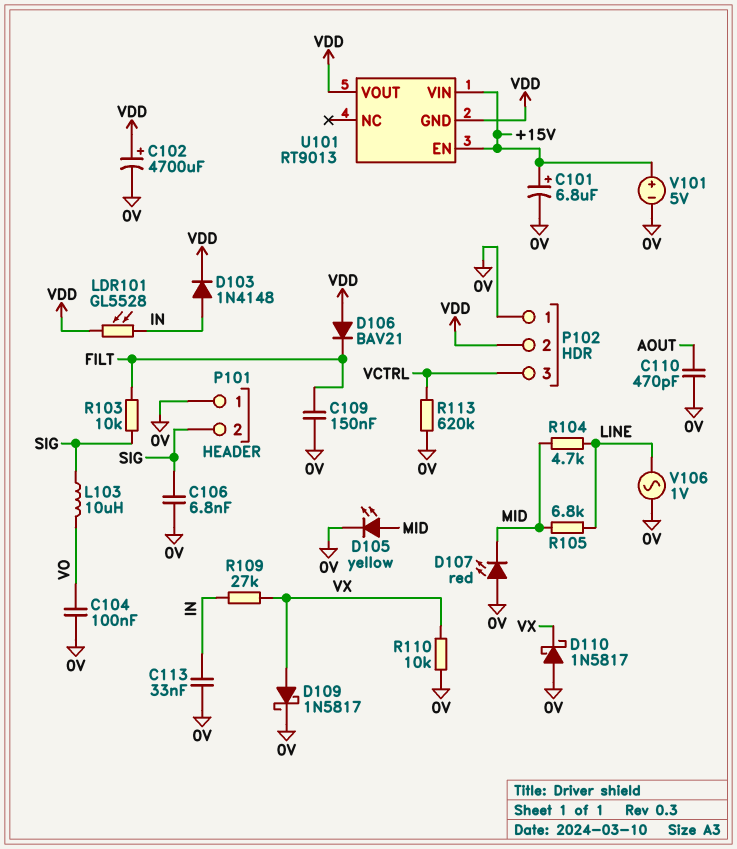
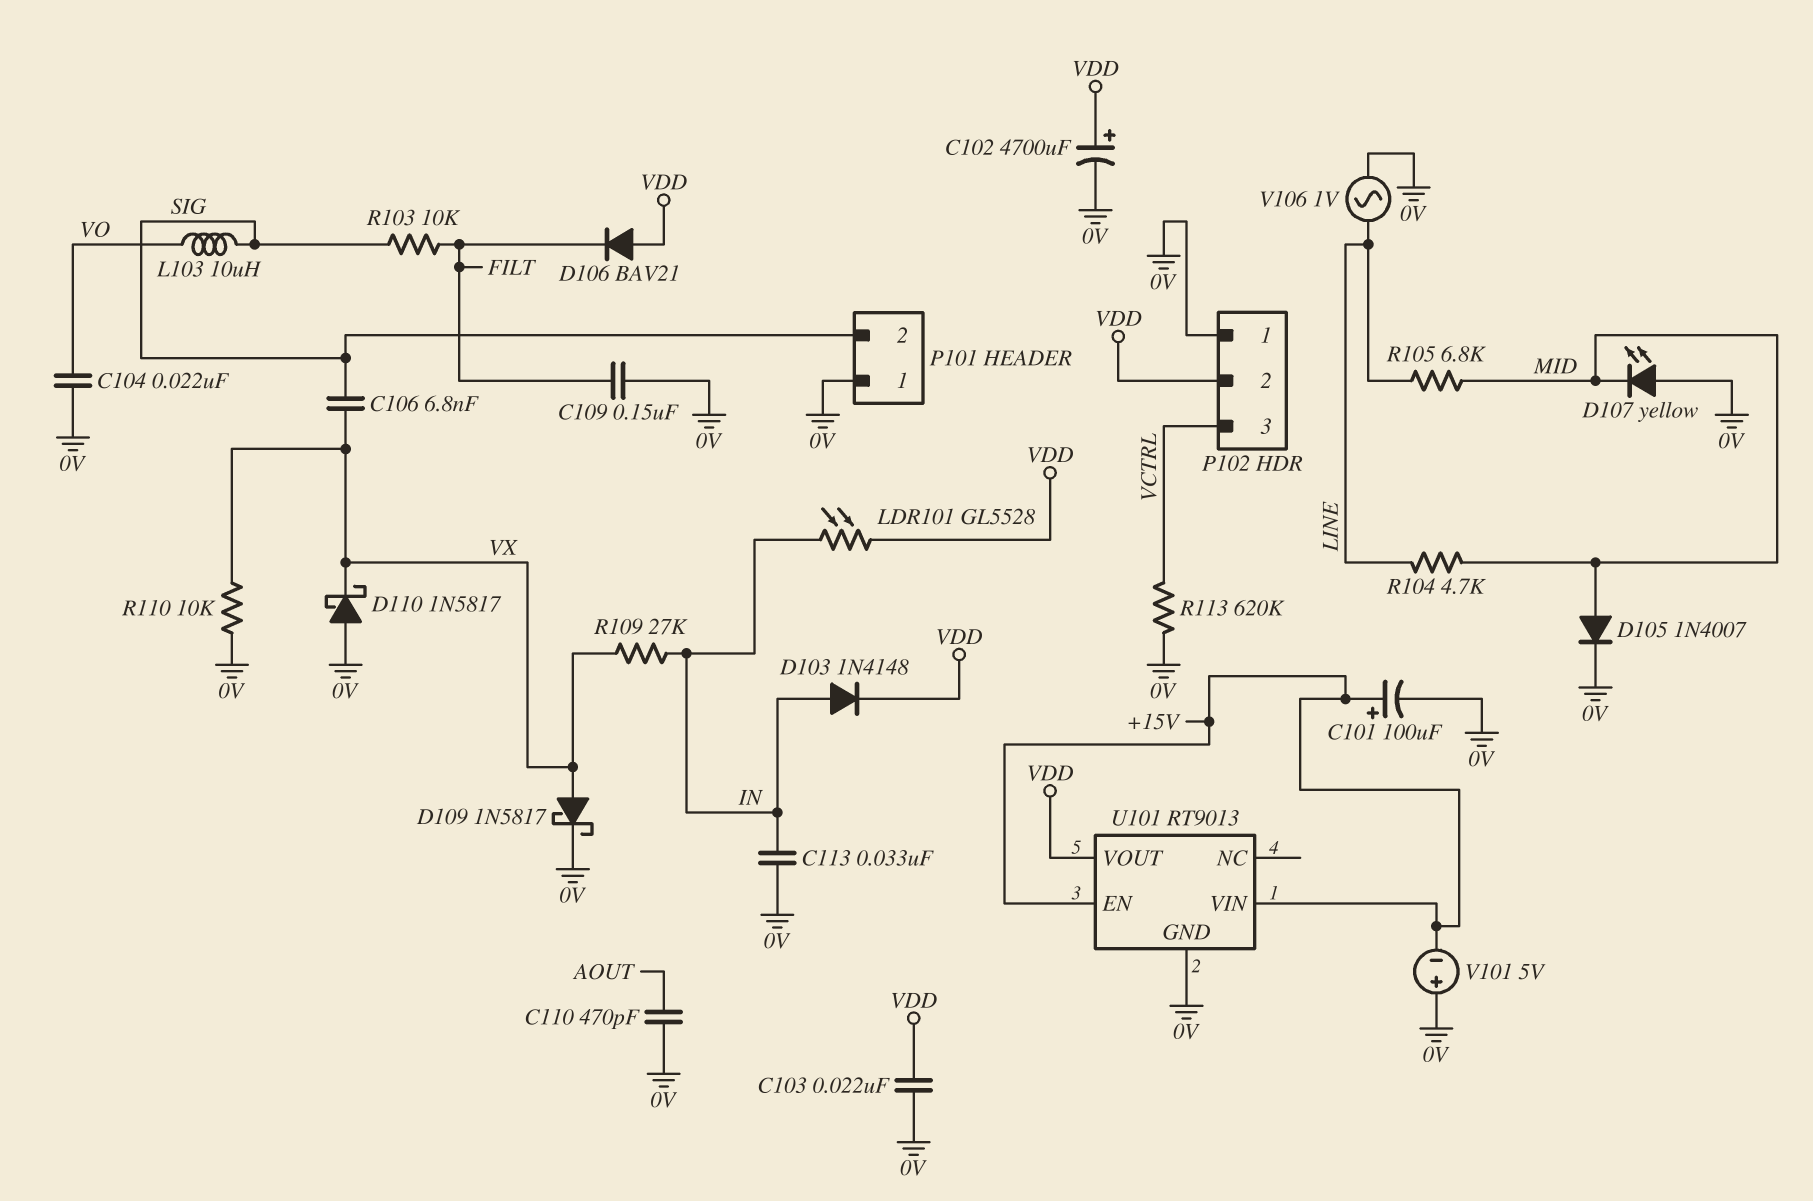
C101: 6.8uF (plus +15V, minus 0V) -> 100uF (plus +15V, minus 0V)
C103: none -> 22nF (0V, VDD)
C104: 100nF (0V, VO) -> 22nF (0V, VO)
C106: 6.8nF (0V, SIG) -> 6.8nF (SIG, VX)
D105: LED yellow (A MID, K 0V) -> diode 1N4007 (A MID, K 0V)
D107: LED red (A 0V, K MID) -> LED yellow (A 0V, K MID)
U101 pin GND: VDD -> 0V
V101: 5V (plus +15V, minus 0V) -> 5V (plus 0V, minus +15V)

